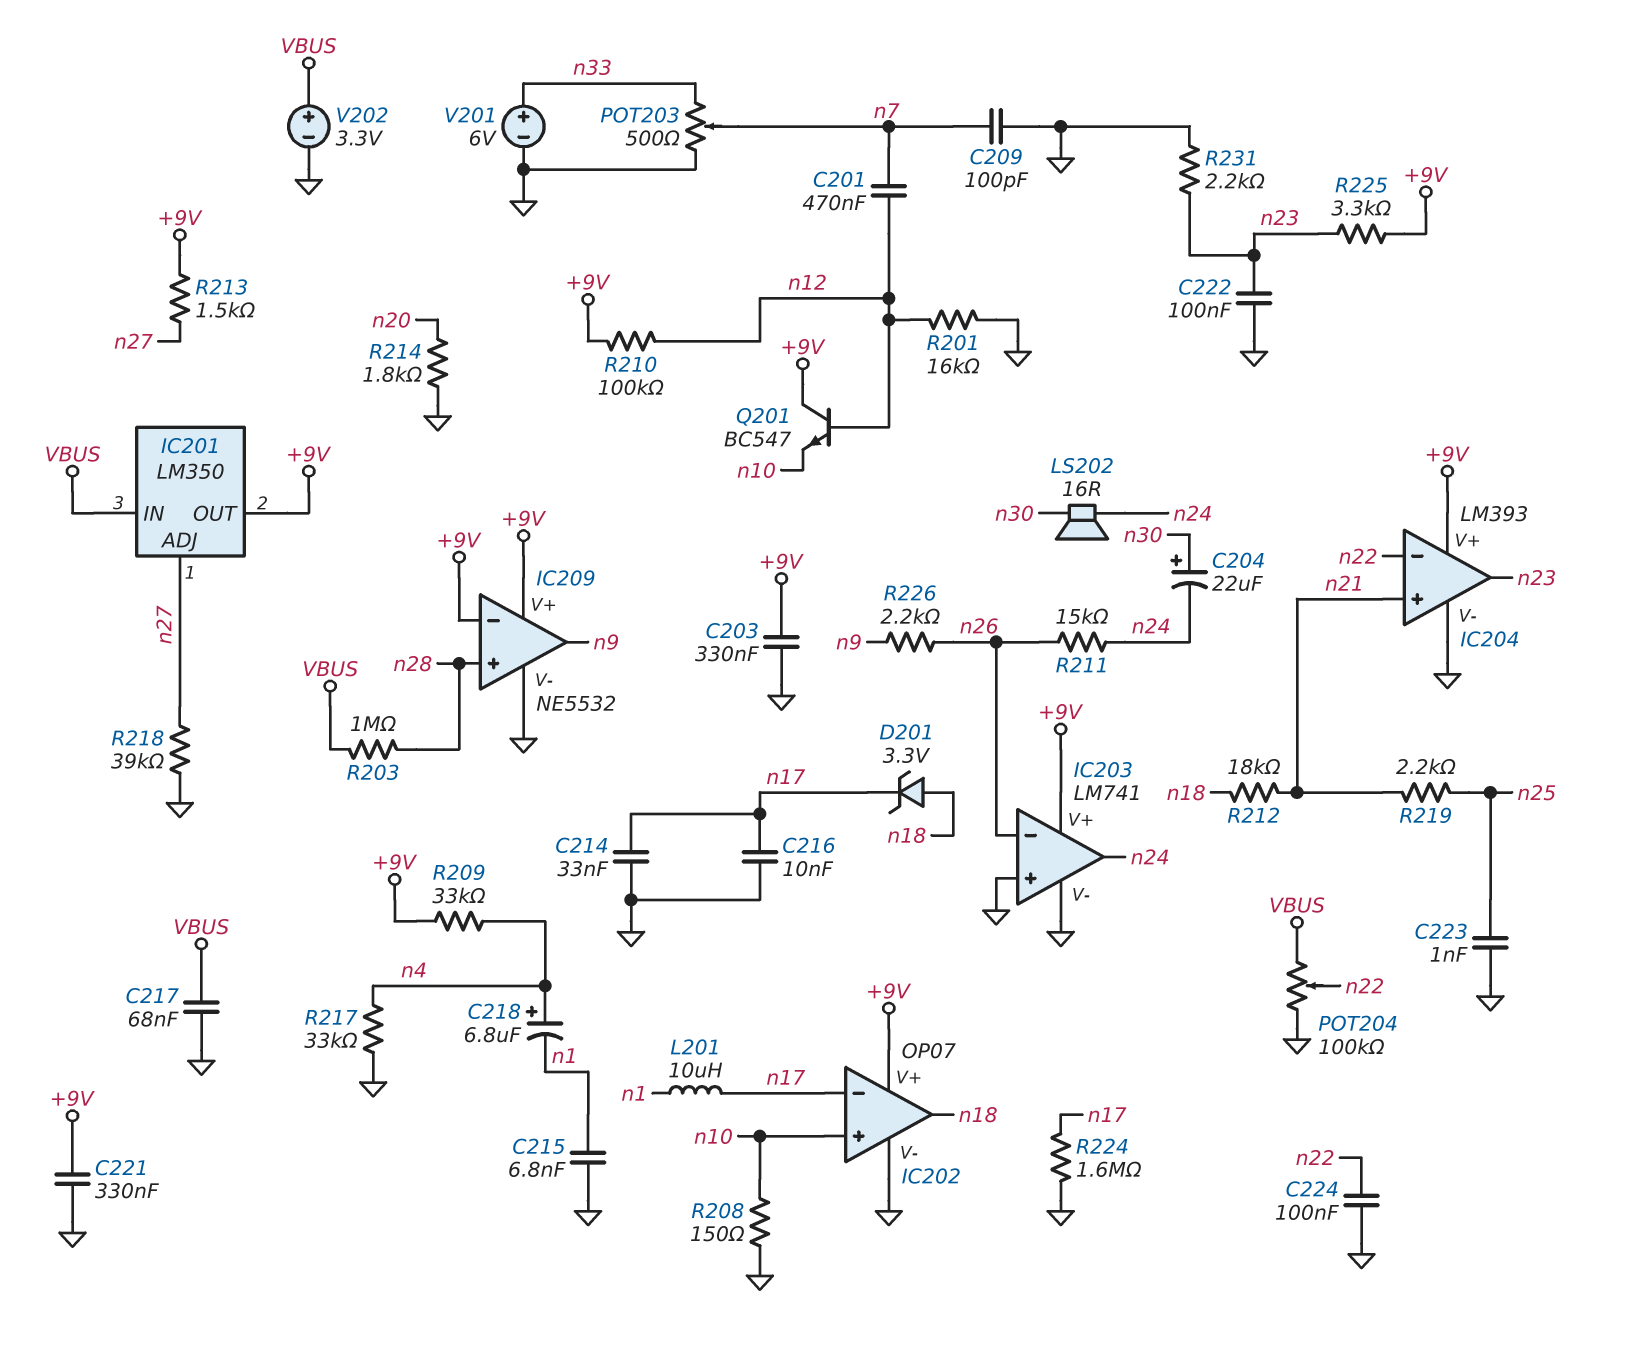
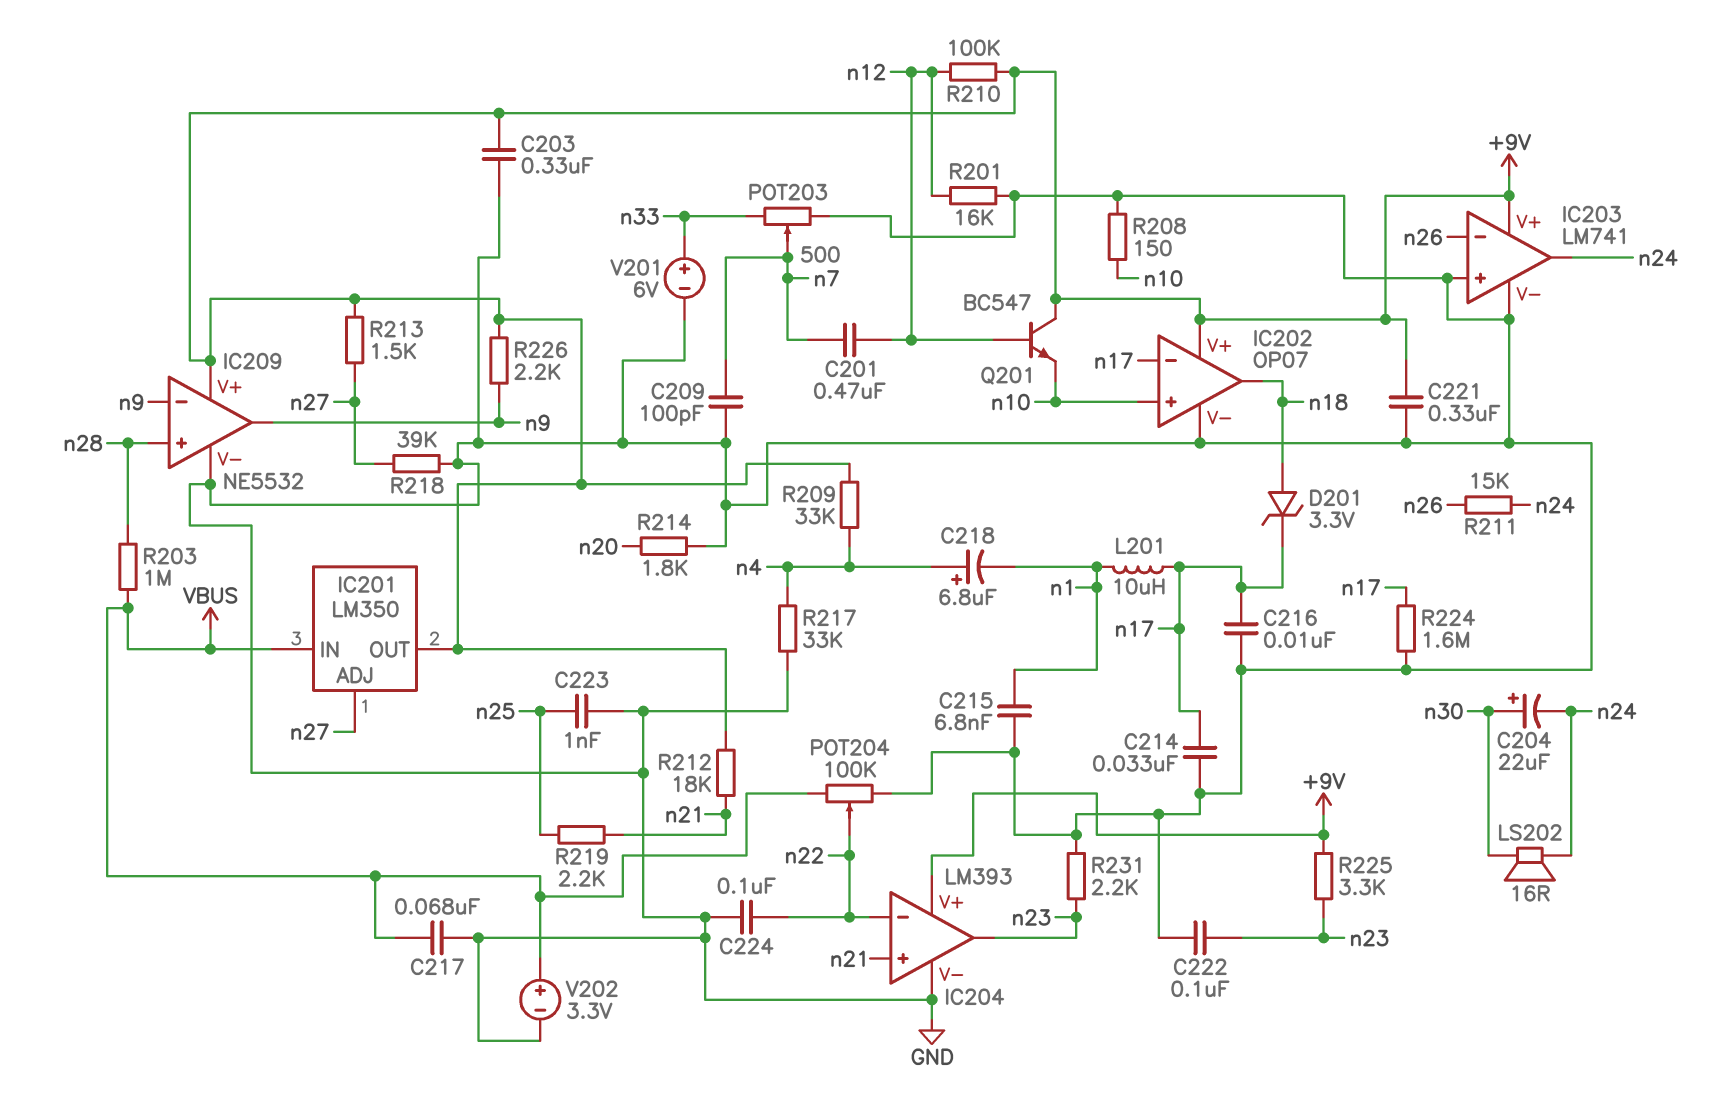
IC209 pin in-: +9V -> n9
R212: 18k (n18, n21) -> 18k (+9V, n21)
R226: 2.2k (n9, n26) -> 2.2k (+9V, n9)

